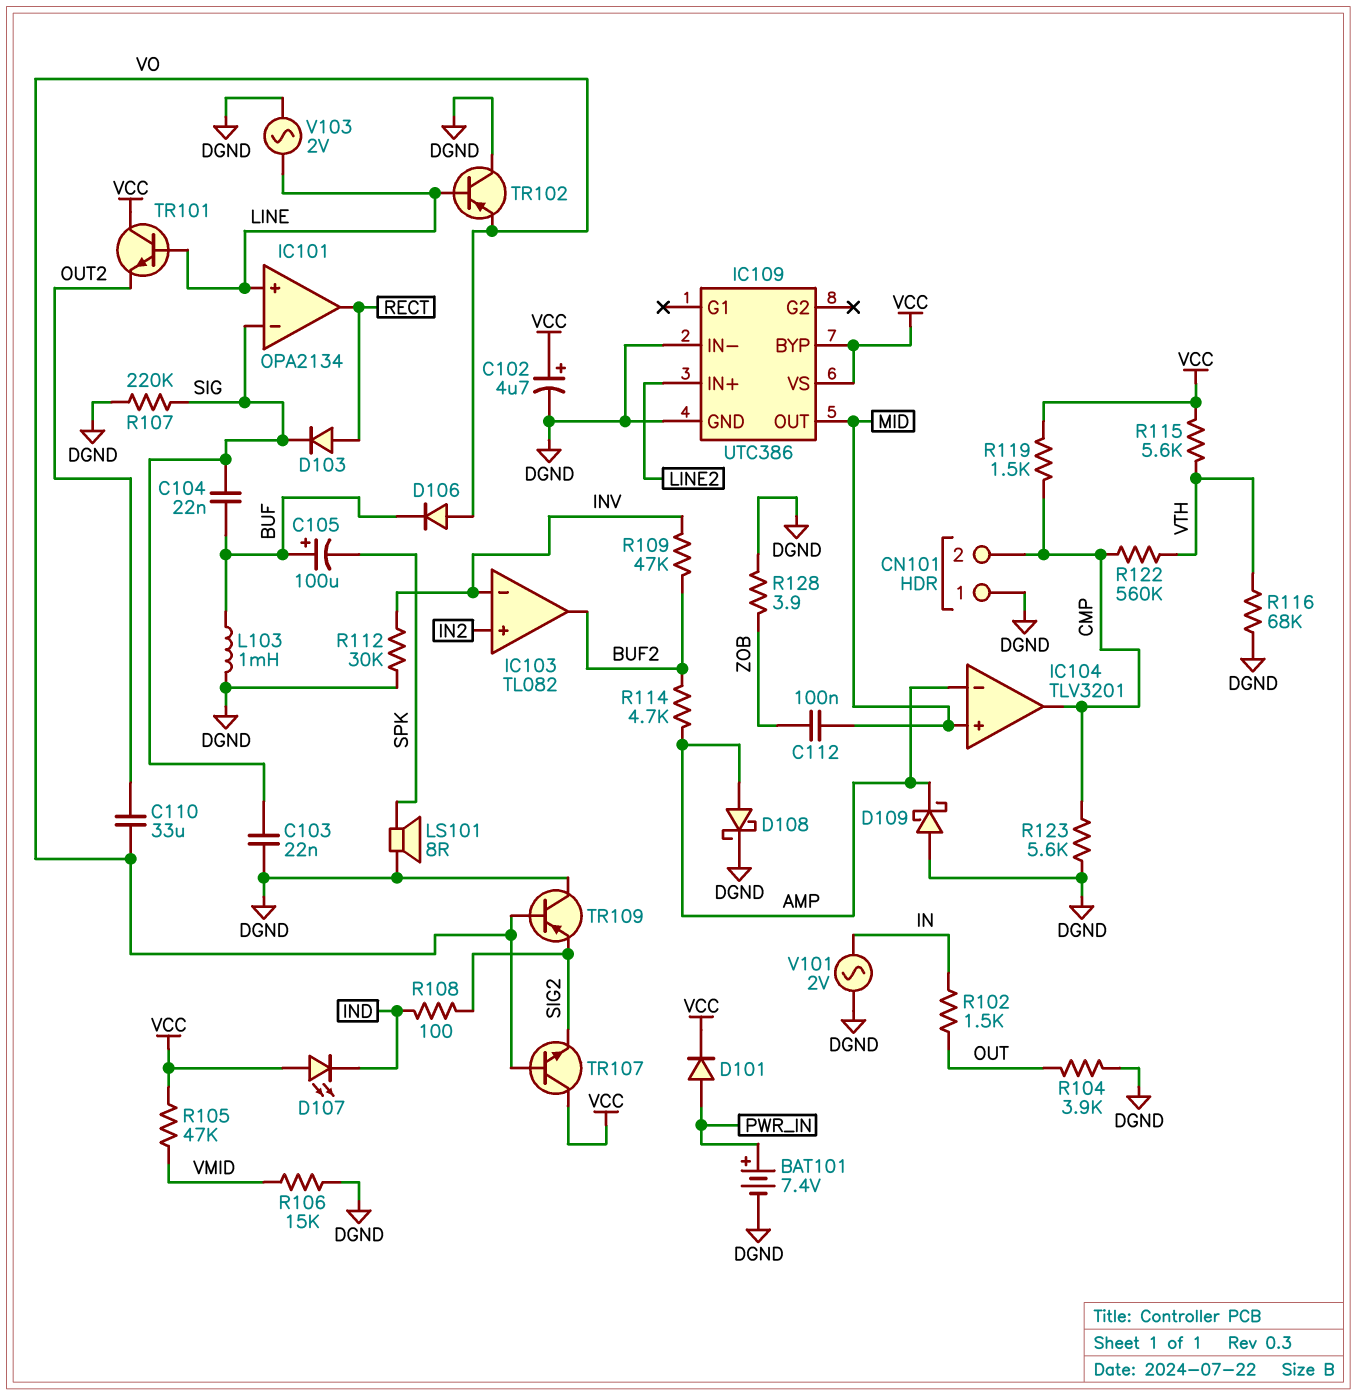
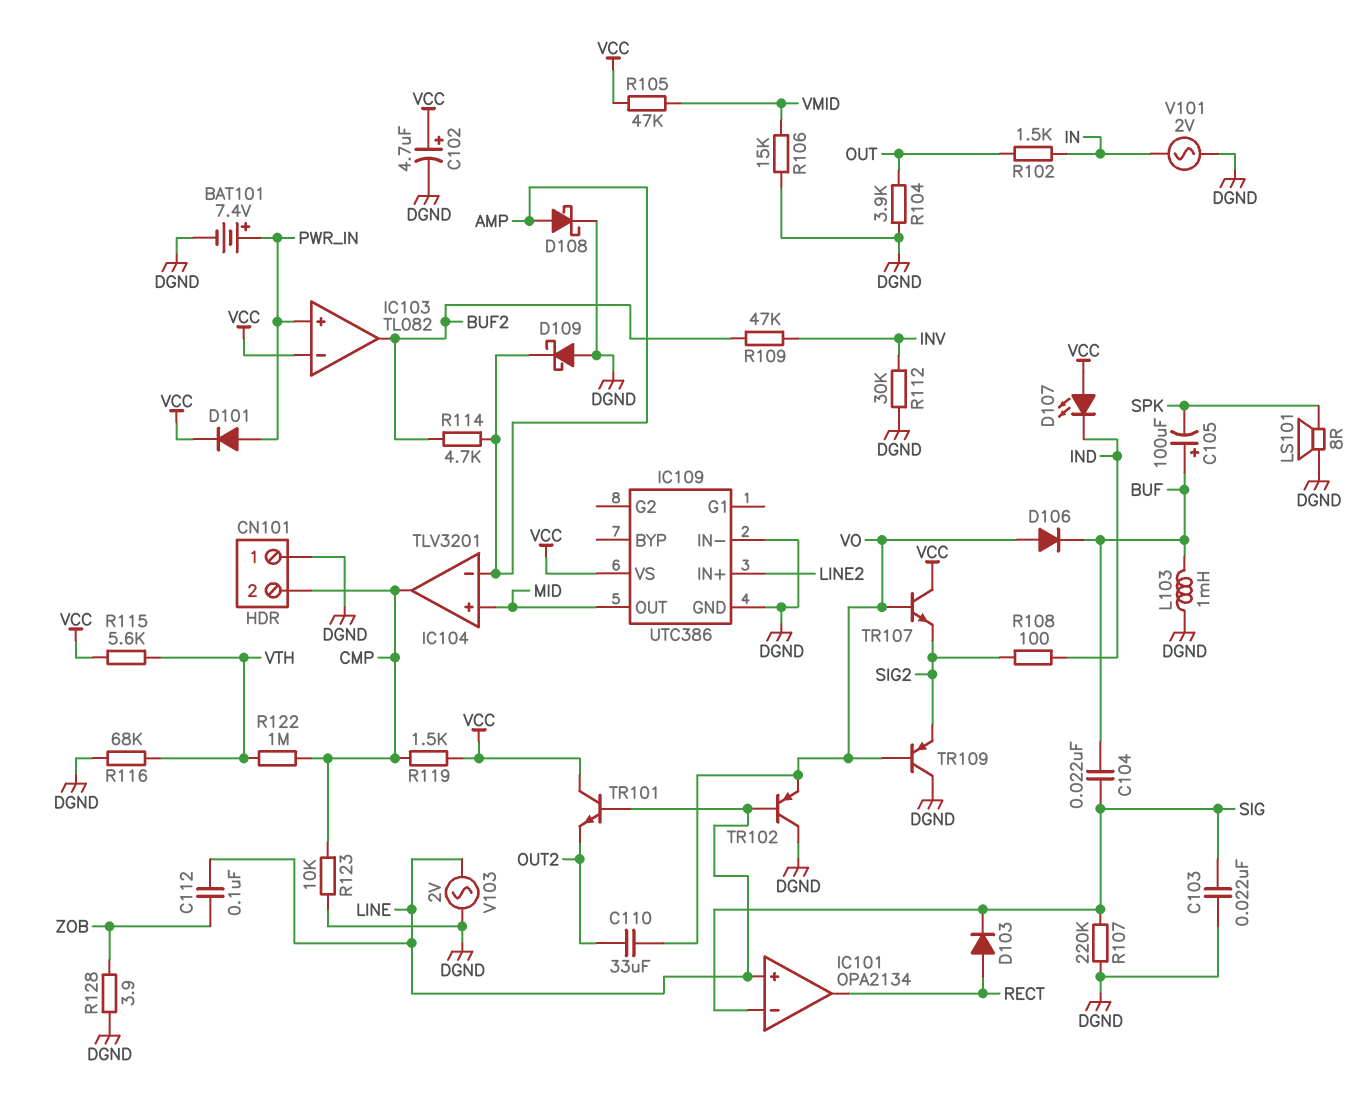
C112: 100nF (MID, ZOB) -> 100nF (LINE, ZOB)
IC103 pin in+: IN2 -> PWR_IN
IC103 pin in-: INV -> VCC
IC109 pin BYP: VCC -> none
R122: 560k (CMP, VTH) -> 1M (CMP, VTH)
R123: 5.6k (CMP, DGND) -> 10k (CMP, DGND)

